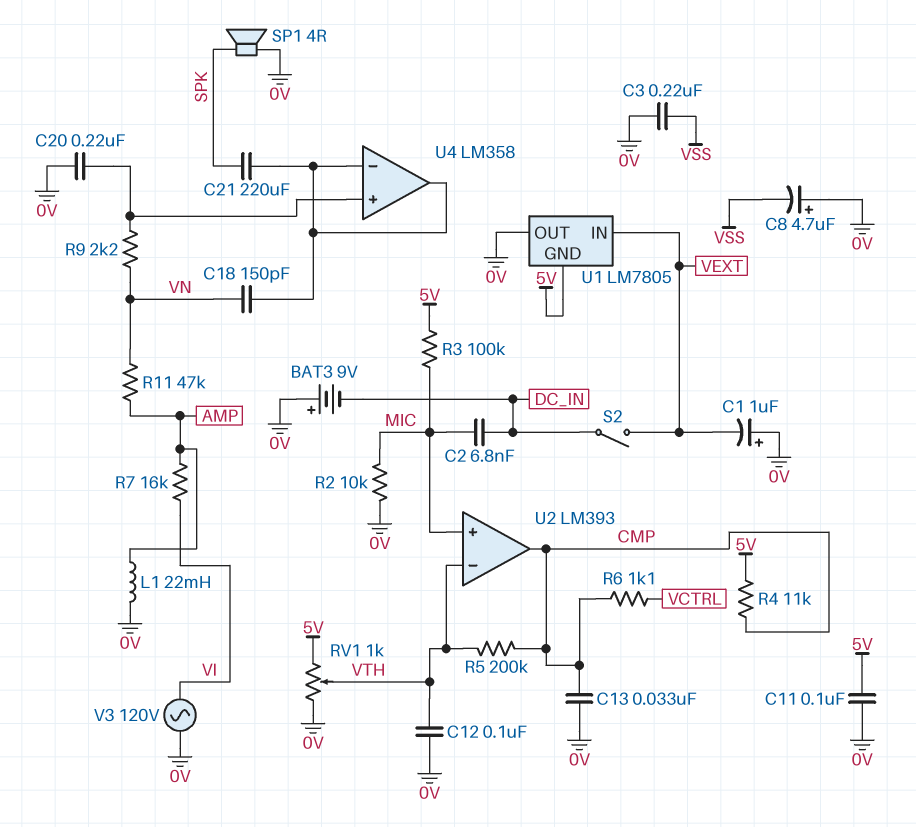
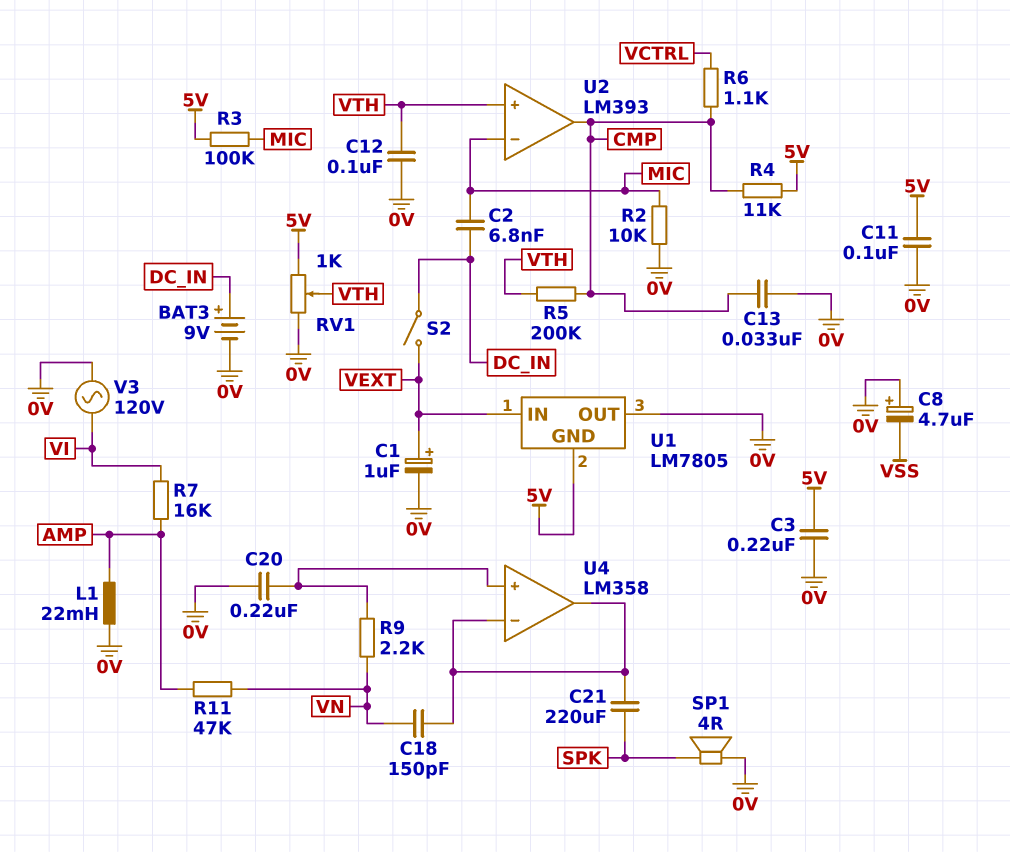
BAT3: 9V (plus 0V, minus DC_IN) -> 9V (plus DC_IN, minus 0V)
C1: 1uF (plus 0V, minus VEXT) -> 1uF (plus VEXT, minus 0V)
C3: 220nF (0V, VSS) -> 220nF (0V, 5V)
U2 pin in+: MIC -> VTH
U2 pin in-: VTH -> MIC

